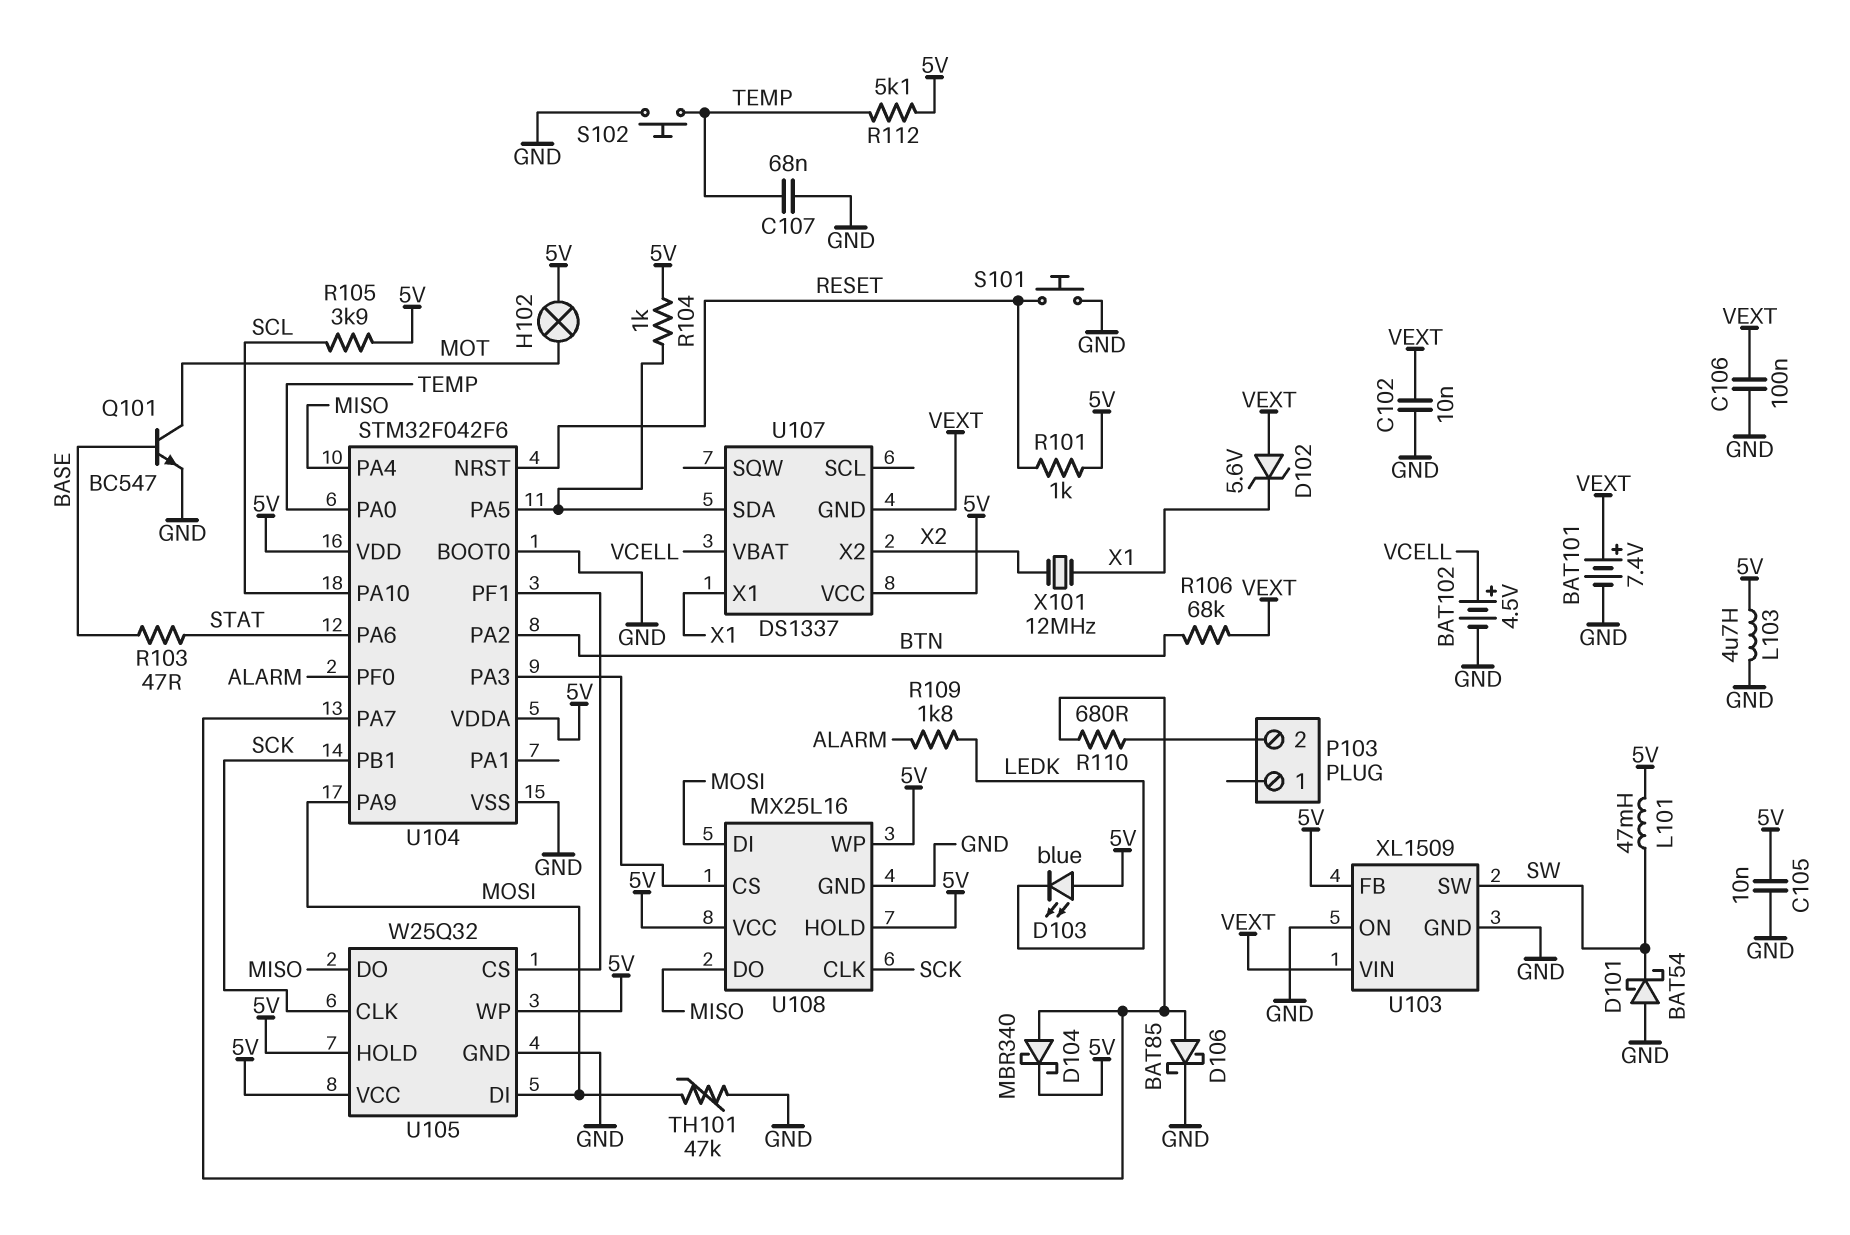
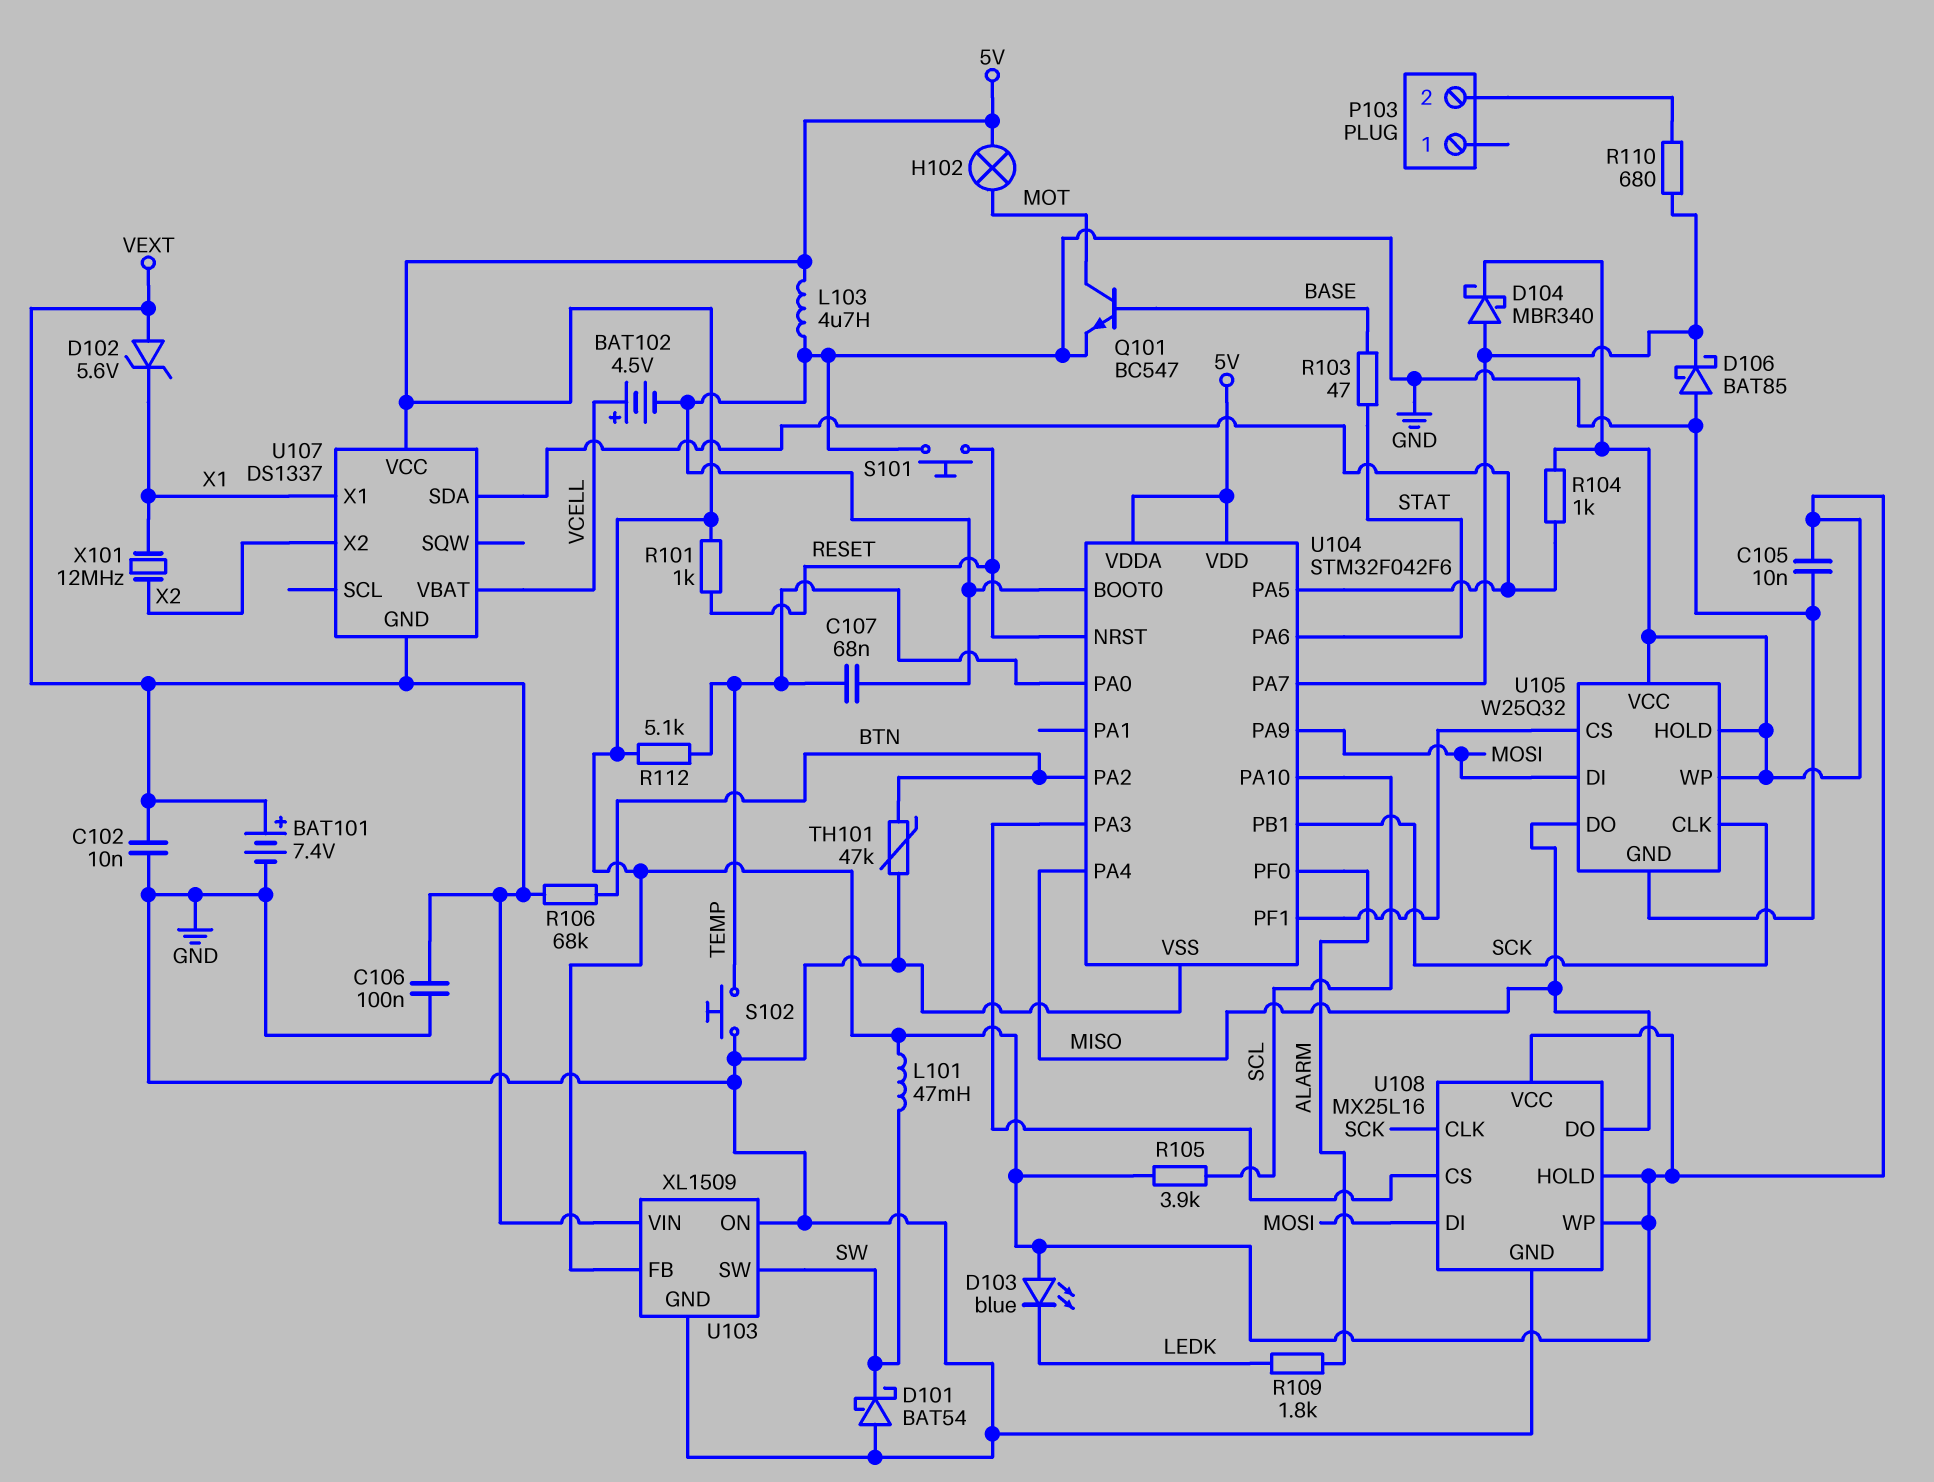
D106: schottky BAT85 (A U104/PA7, K GND) -> schottky BAT85 (A GND, K U104/PA7)
TH101: 47k (GND, MOSI) -> 47k (BTN, GND)

